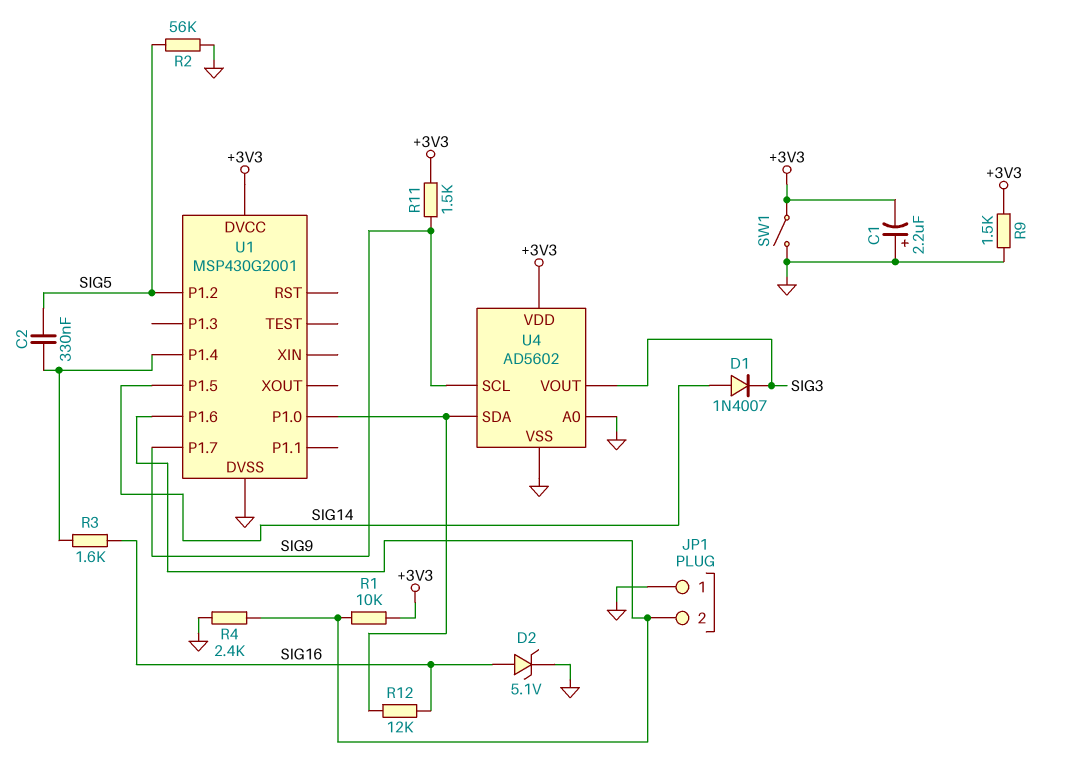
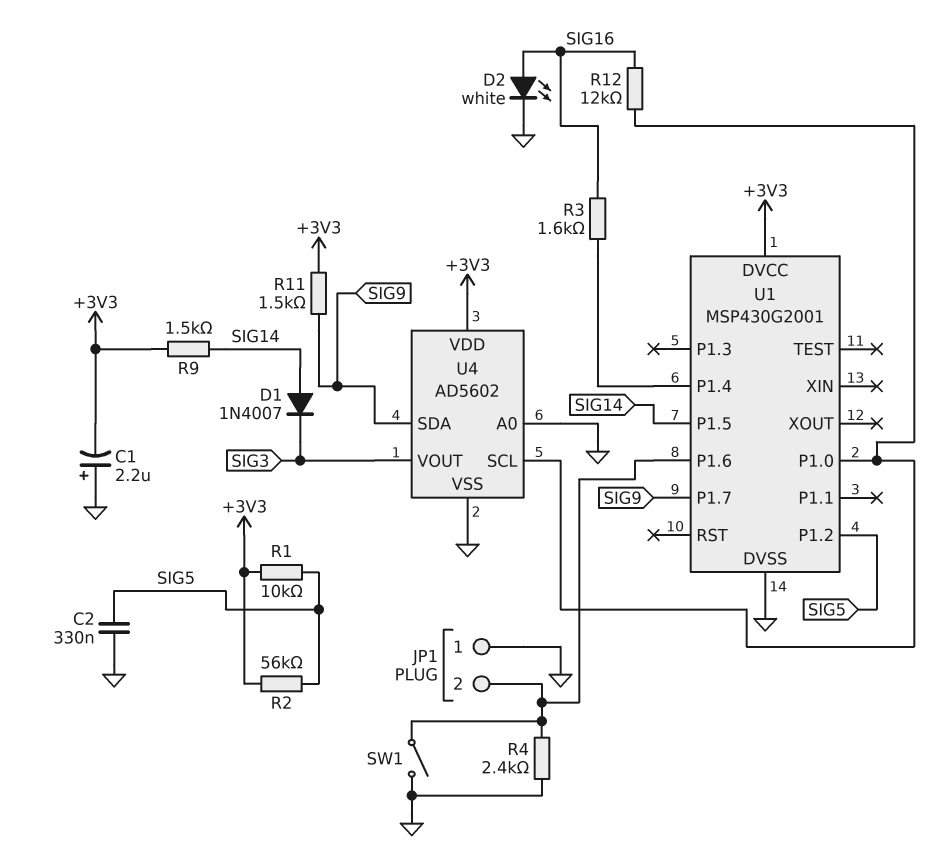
C2: 330nF (SIG5, U1/P1.4) -> 330nF (GND, SIG5)
D2: zener 5.1V (A SIG16, K GND) -> LED white (A SIG16, K GND)
R1: 10k (+3V3, JP1/2) -> 10k (+3V3, SIG5)
R2: 56k (GND, SIG5) -> 56k (+3V3, SIG5)
R9: 1.5k (+3V3, GND) -> 1.5k (+3V3, SIG14)
SW1: switch (+3V3, GND) -> switch (GND, JP1/2)
U4 pin SCL: SIG9 -> U1/P1.0
U4 pin SDA: U1/P1.0 -> SIG9

